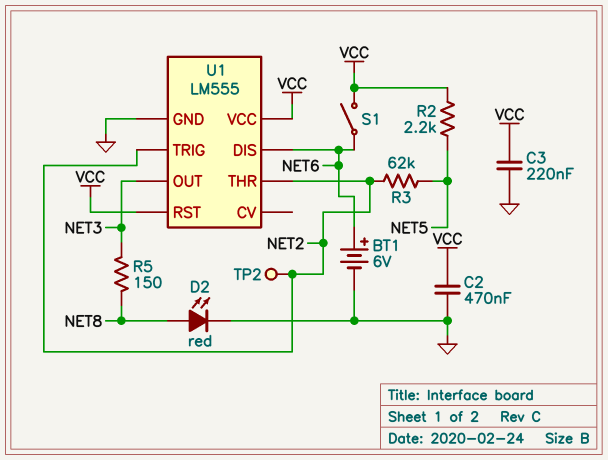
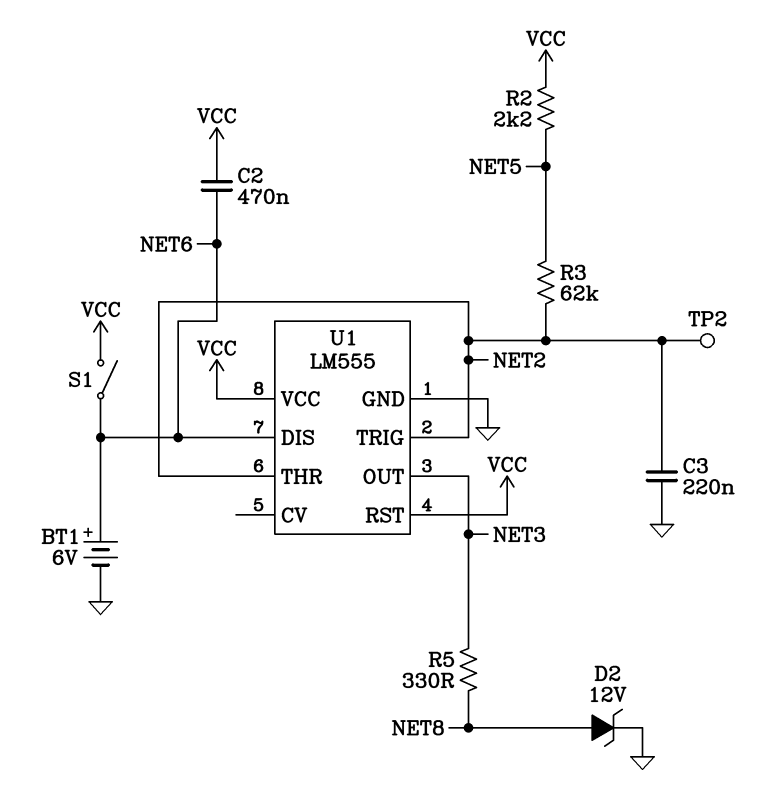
C2: 470nF (GND, VCC) -> 470nF (NET6, VCC)
C3: 220nF (GND, VCC) -> 220nF (GND, NET2)
D2: LED red (A NET8, K GND) -> zener 12V (A NET8, K GND)
R5: 150 (NET3, NET8) -> 330 (NET3, NET8)

